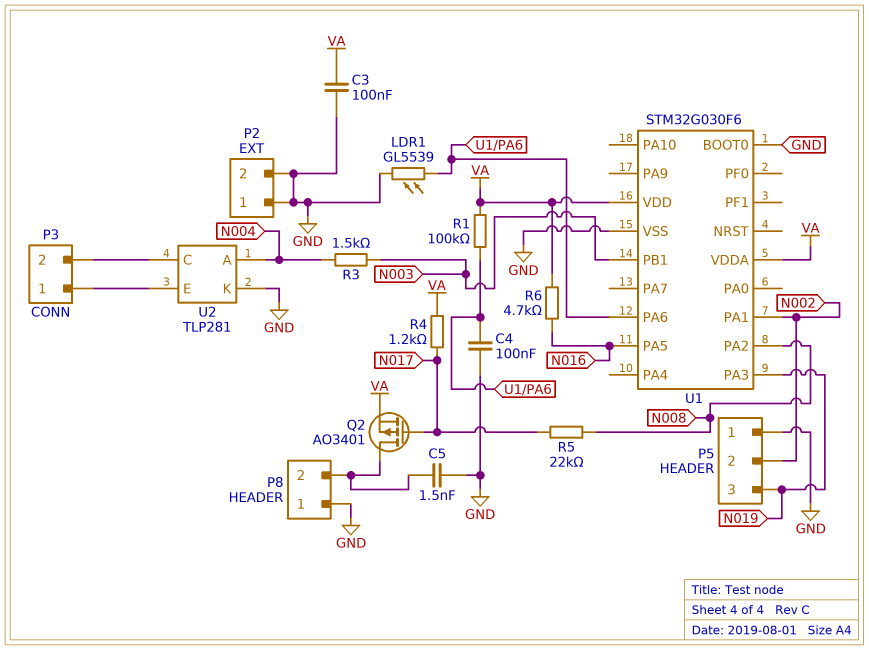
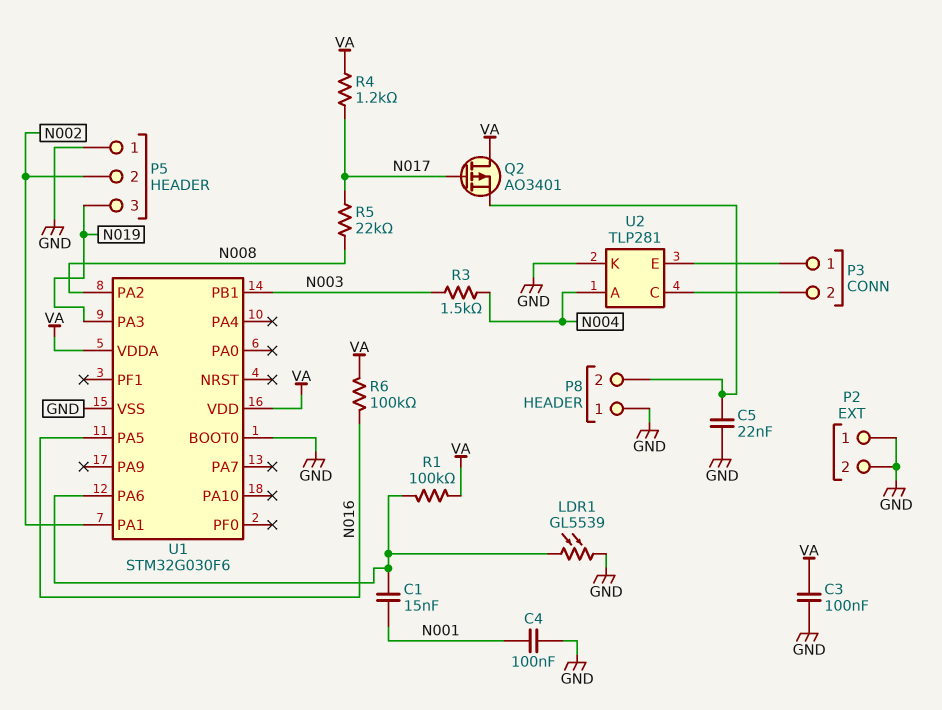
C1: none -> 15nF (N001, U1/PA6)
C4: 100nF (GND, U1/PA6) -> 100nF (GND, N001)
C5: 1.5nF (GND, P8/2) -> 22nF (GND, P8/2)
Q2: PMOS AO3401 (G N017, D P8/2, S VA) -> PMOS AO3401 (G N017, D VA, S P8/2)
R6: 4.7k (N016, VA) -> 100k (N016, VA)

